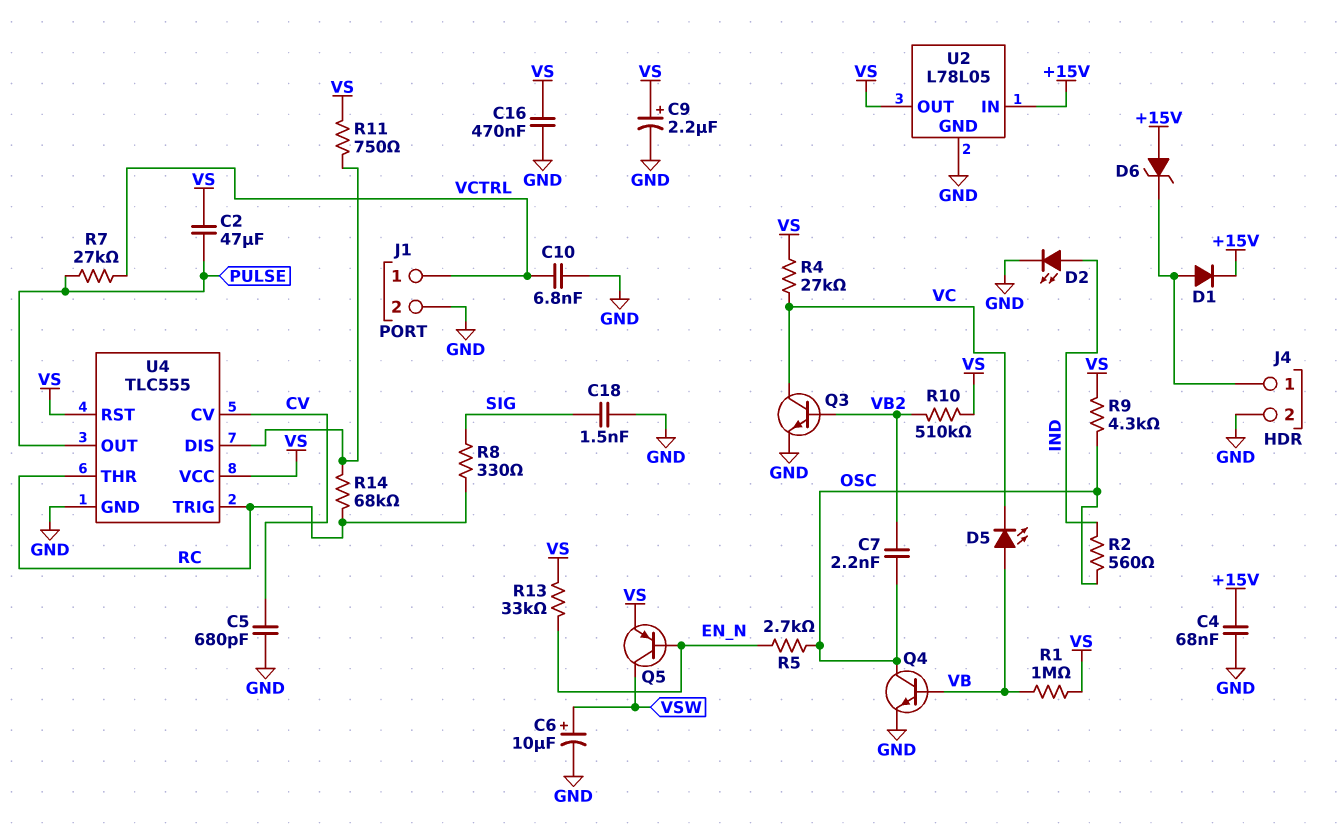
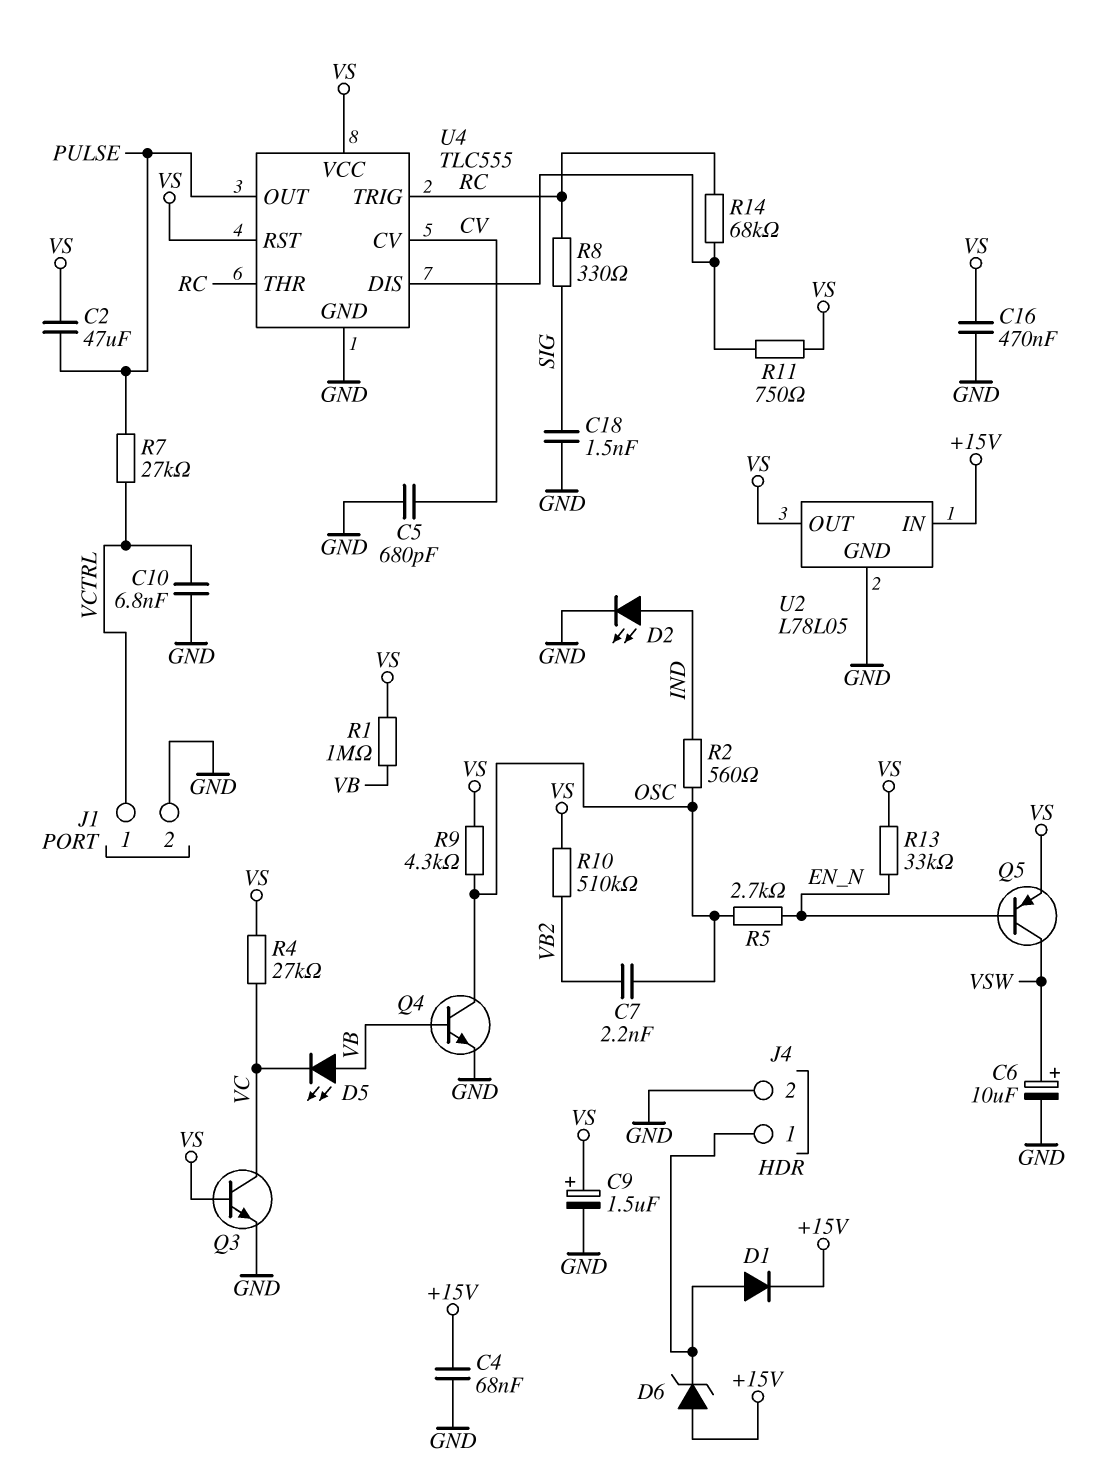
C9: 2.2uF (plus VS, minus GND) -> 1.5uF (plus VS, minus GND)
Q3: NPN (B VB2, C VC, E GND) -> NPN (B VS, C VC, E GND)

